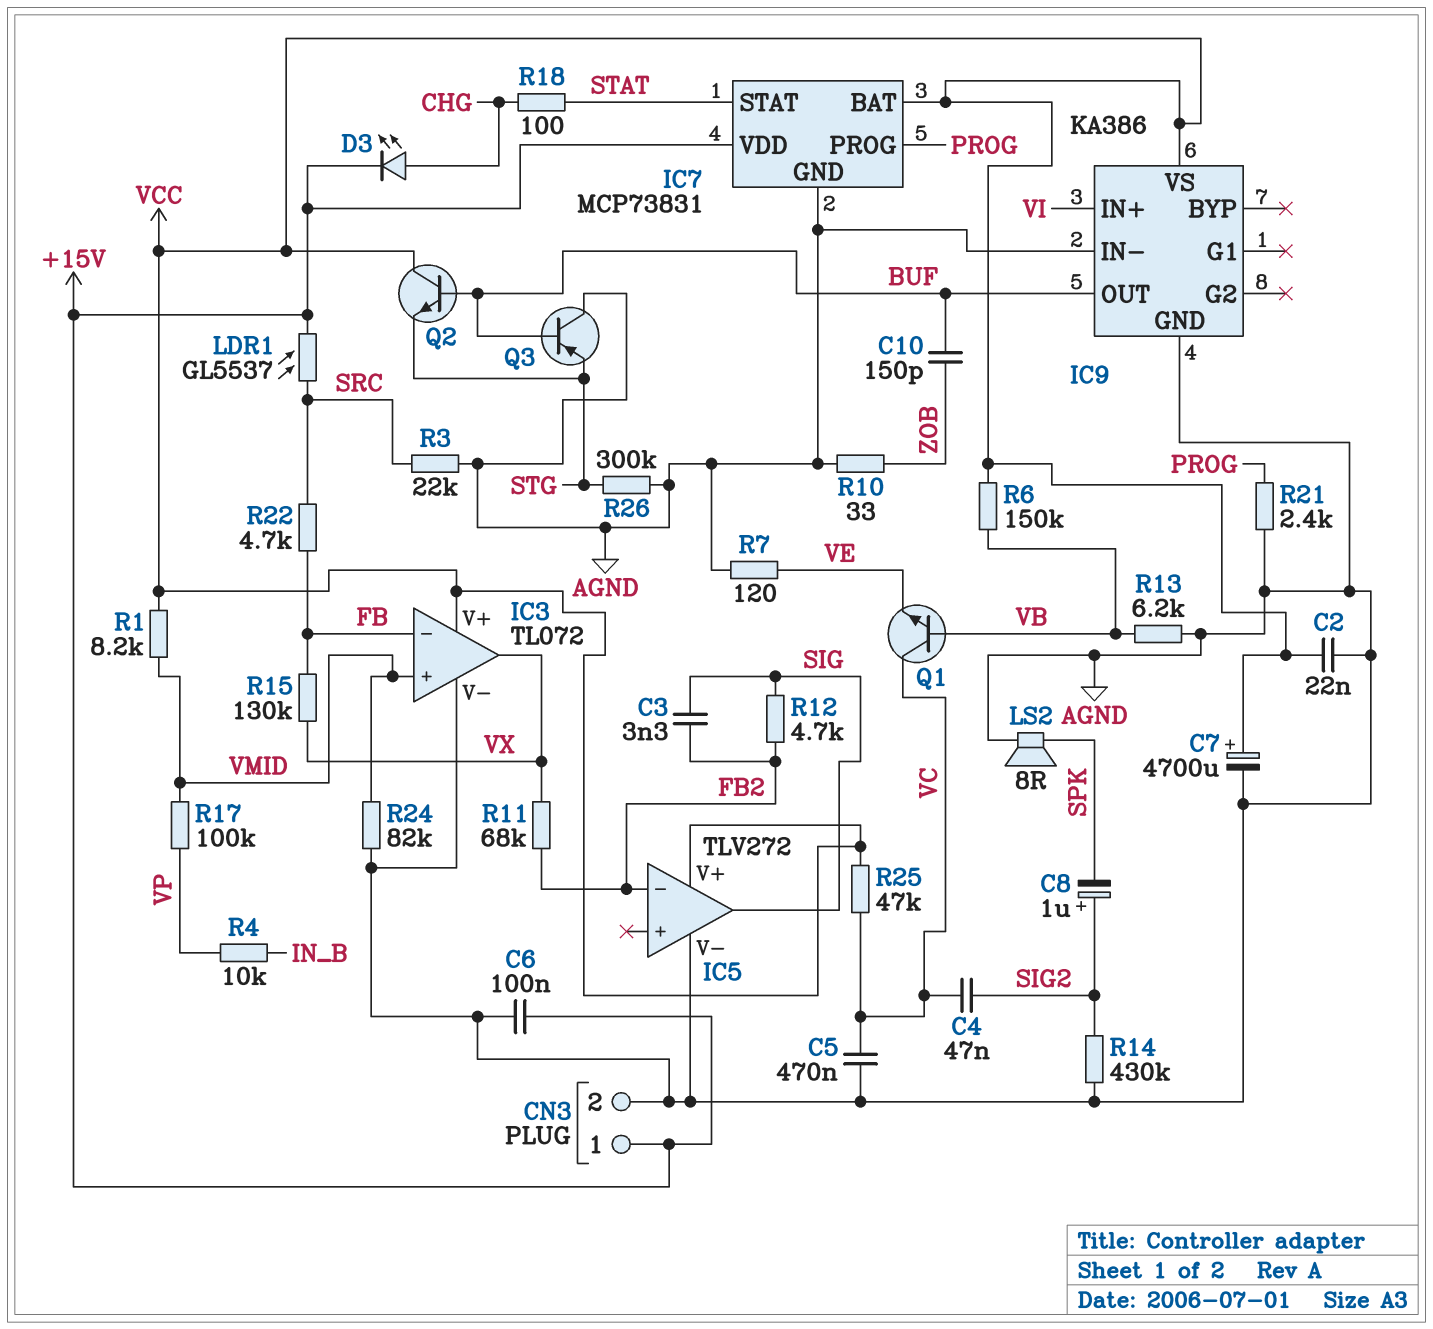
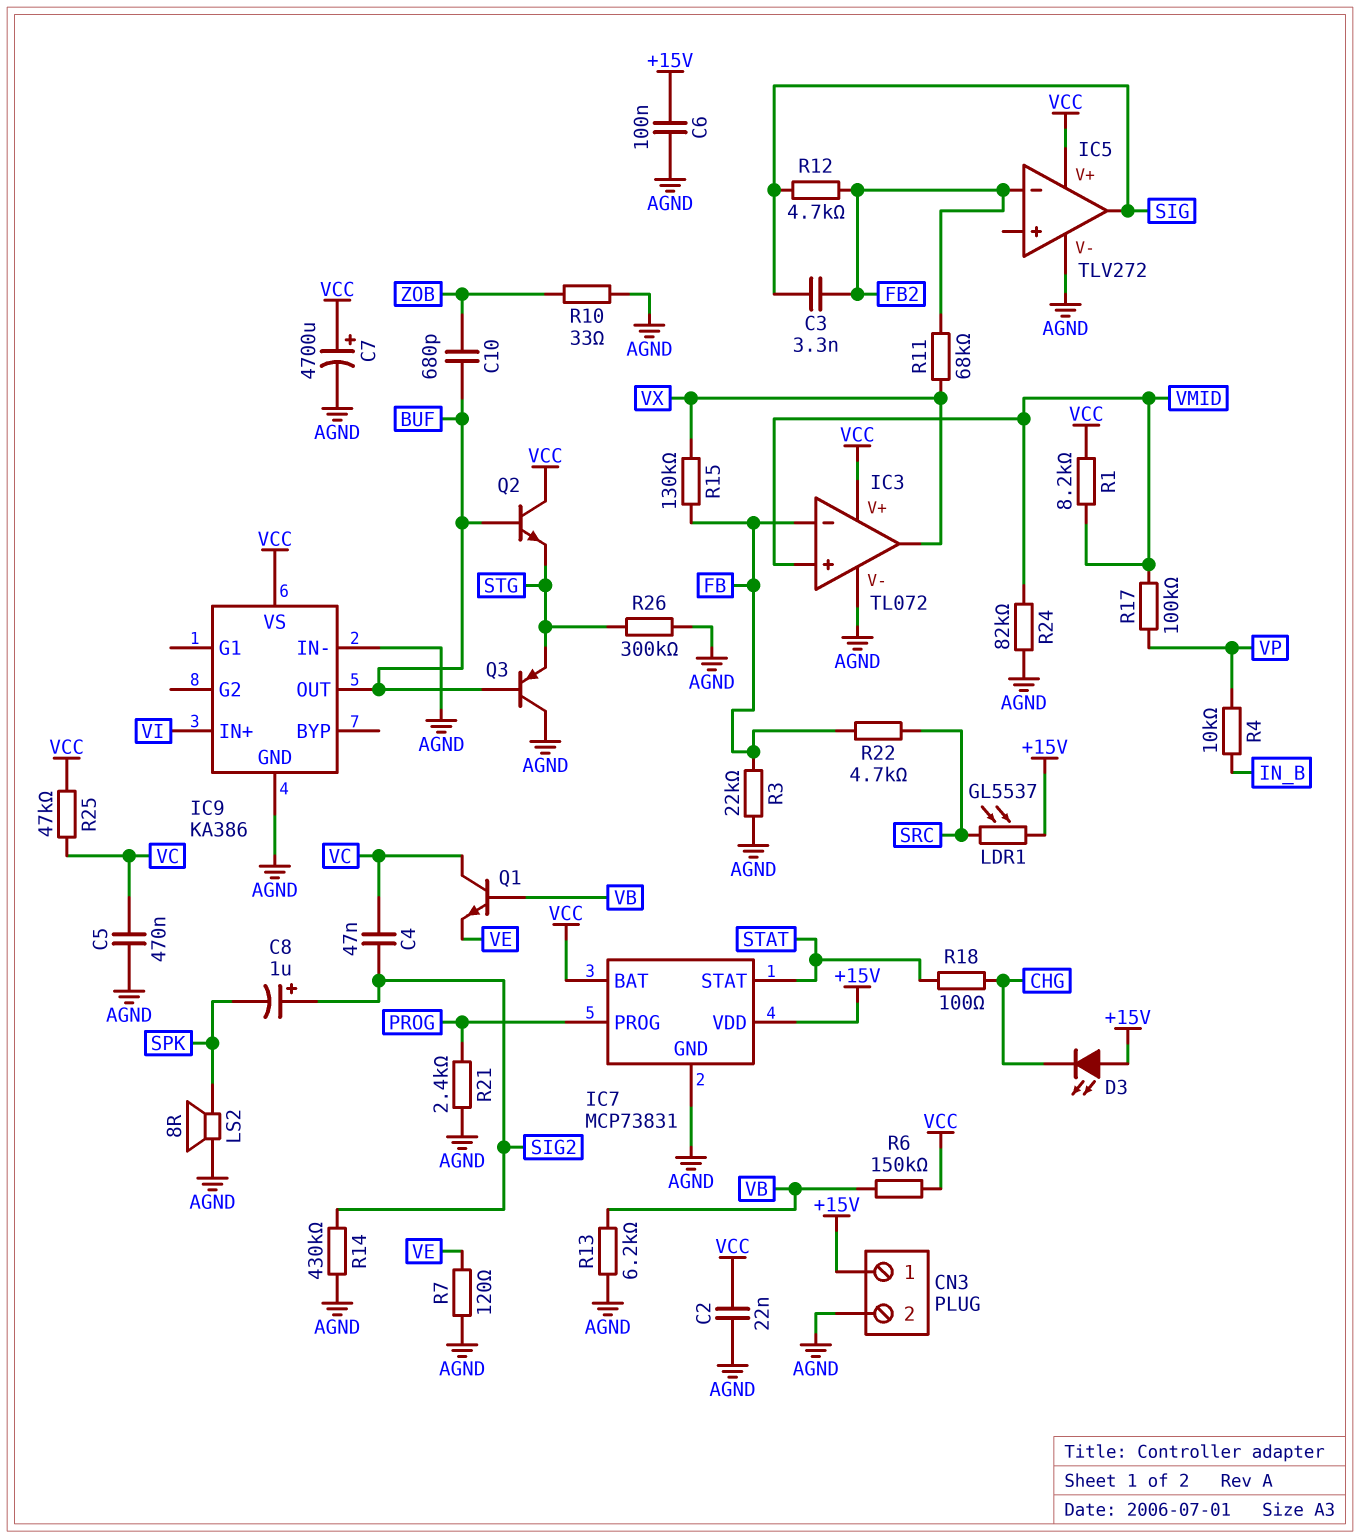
C10: 150pF (BUF, ZOB) -> 680pF (BUF, ZOB)
D3: LED (A CHG, K +15V) -> LED (A +15V, K CHG)
R3: 22k (AGND, SRC) -> 22k (AGND, FB)

